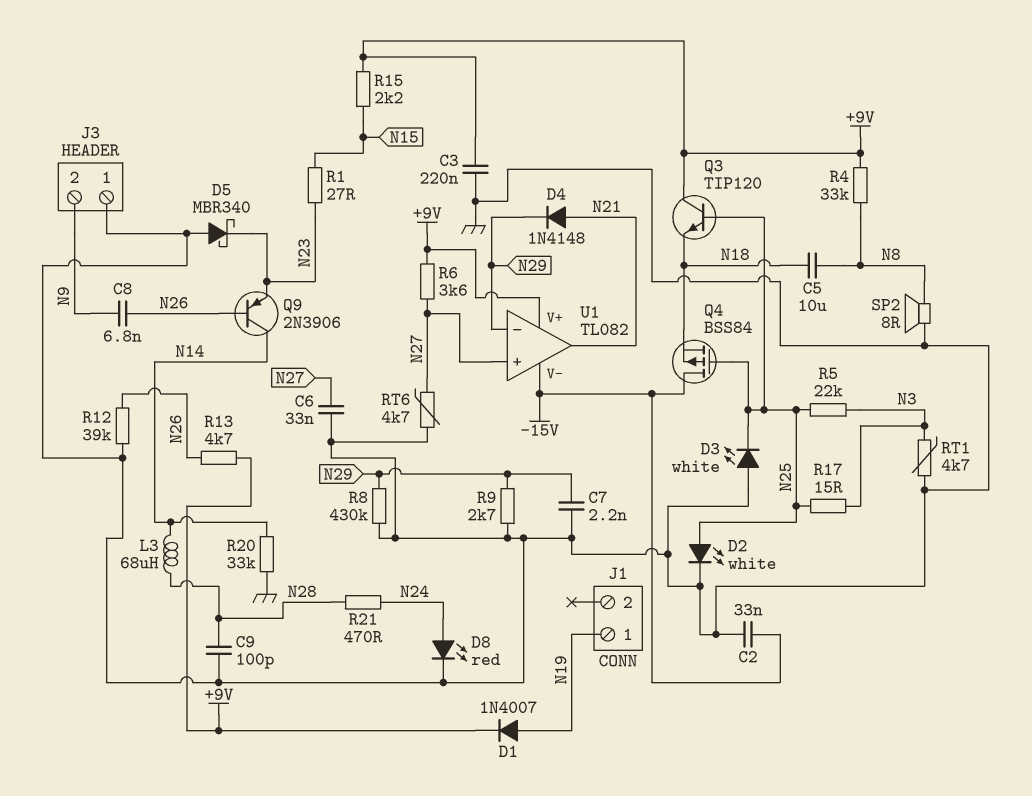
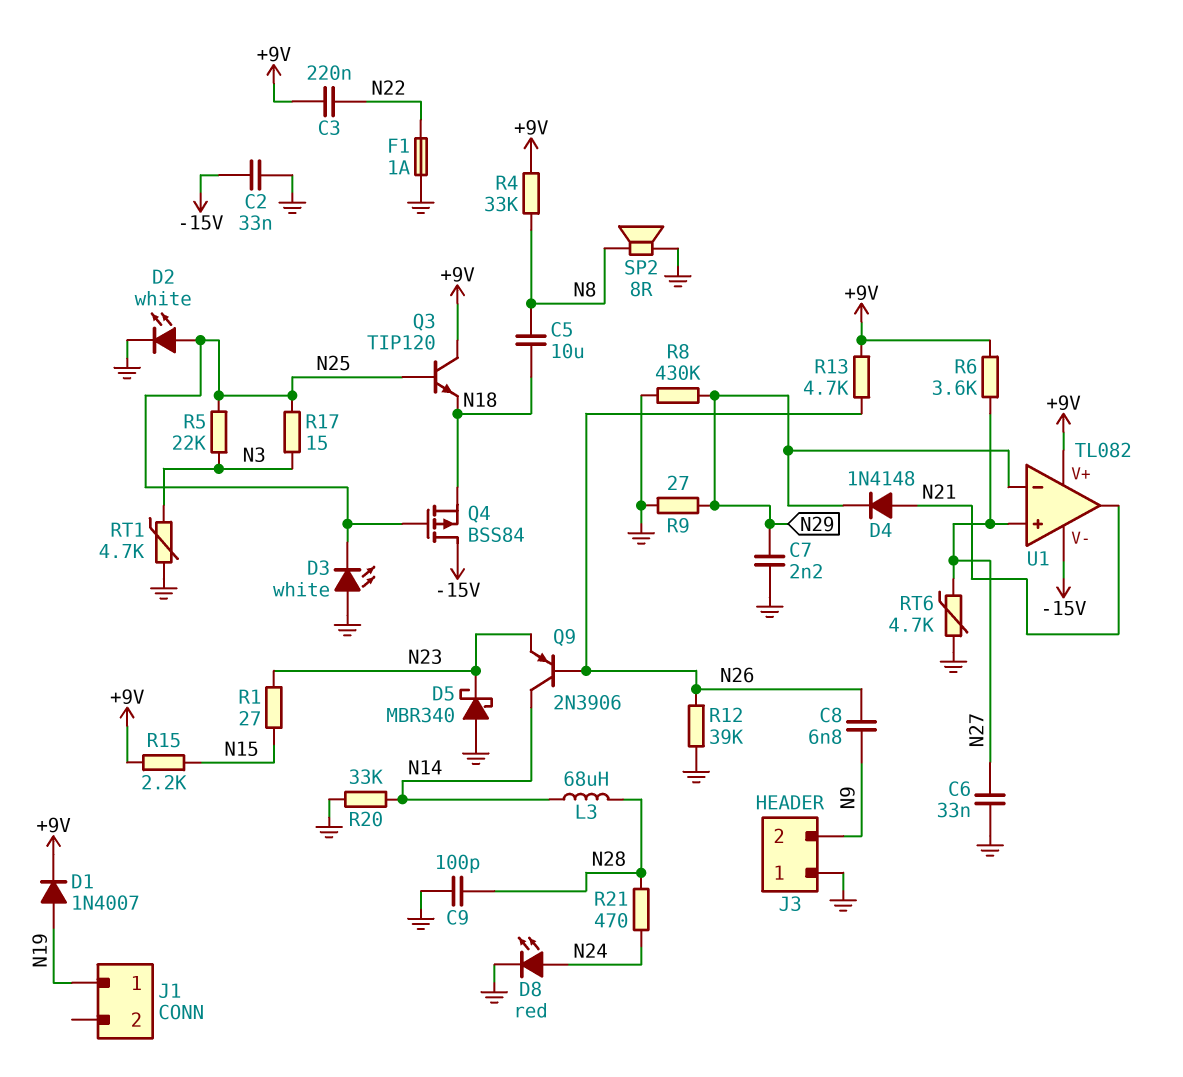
C3: 220nF (+9V, GND) -> 220nF (+9V, N22)
F1: none -> 1A (GND, N22)
R9: 2.7k (GND, N29) -> 27 (GND, N29)

